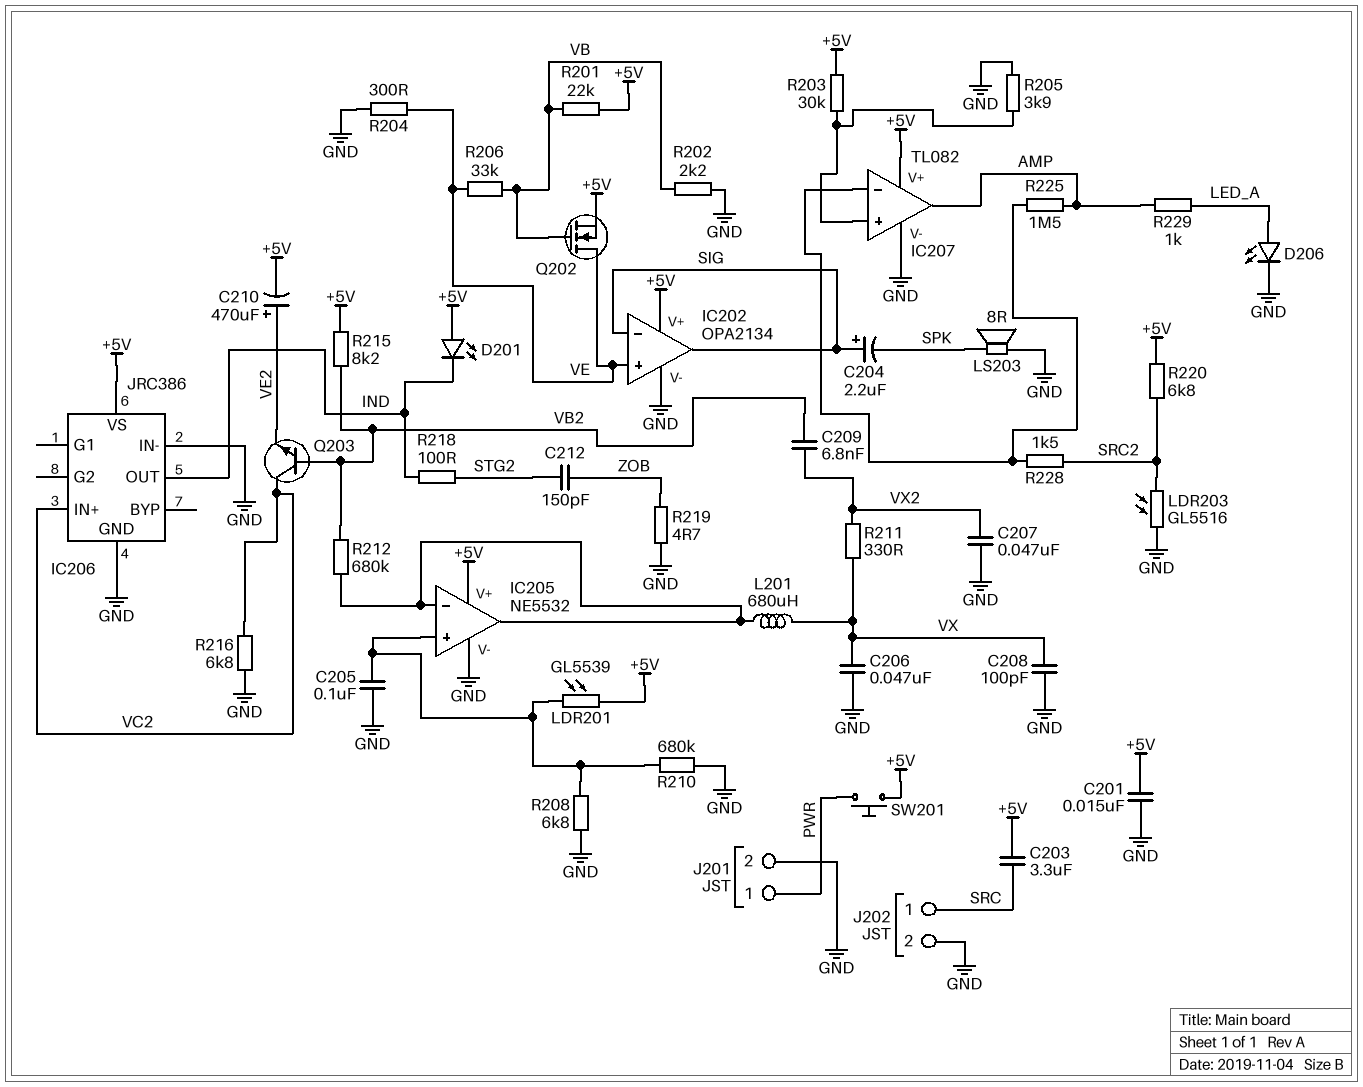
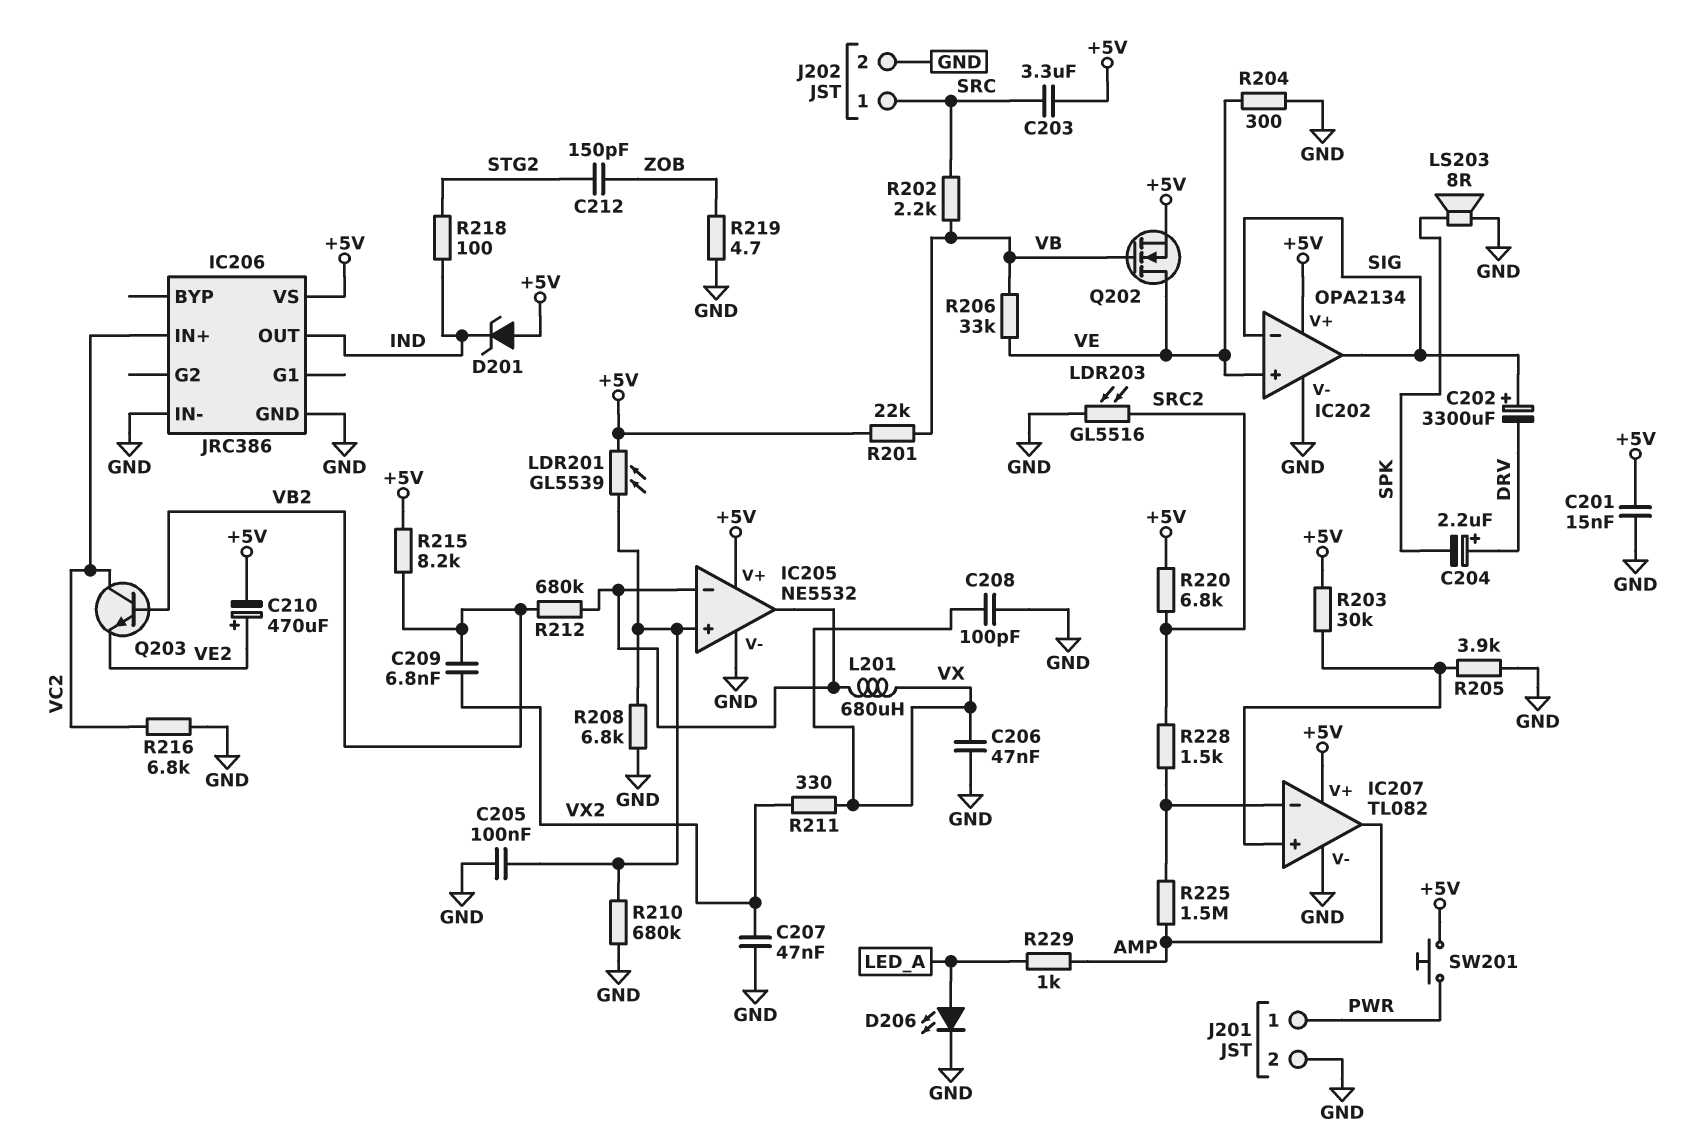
C202: none -> 3300uF (plus SIG, minus DRV)
C204: 2.2uF (plus SIG, minus SPK) -> 2.2uF (plus DRV, minus SPK)
D201: LED (A +5V, K IND) -> zener (A +5V, K IND)
R202: 2.2k (GND, VB) -> 2.2k (SRC, VB)

